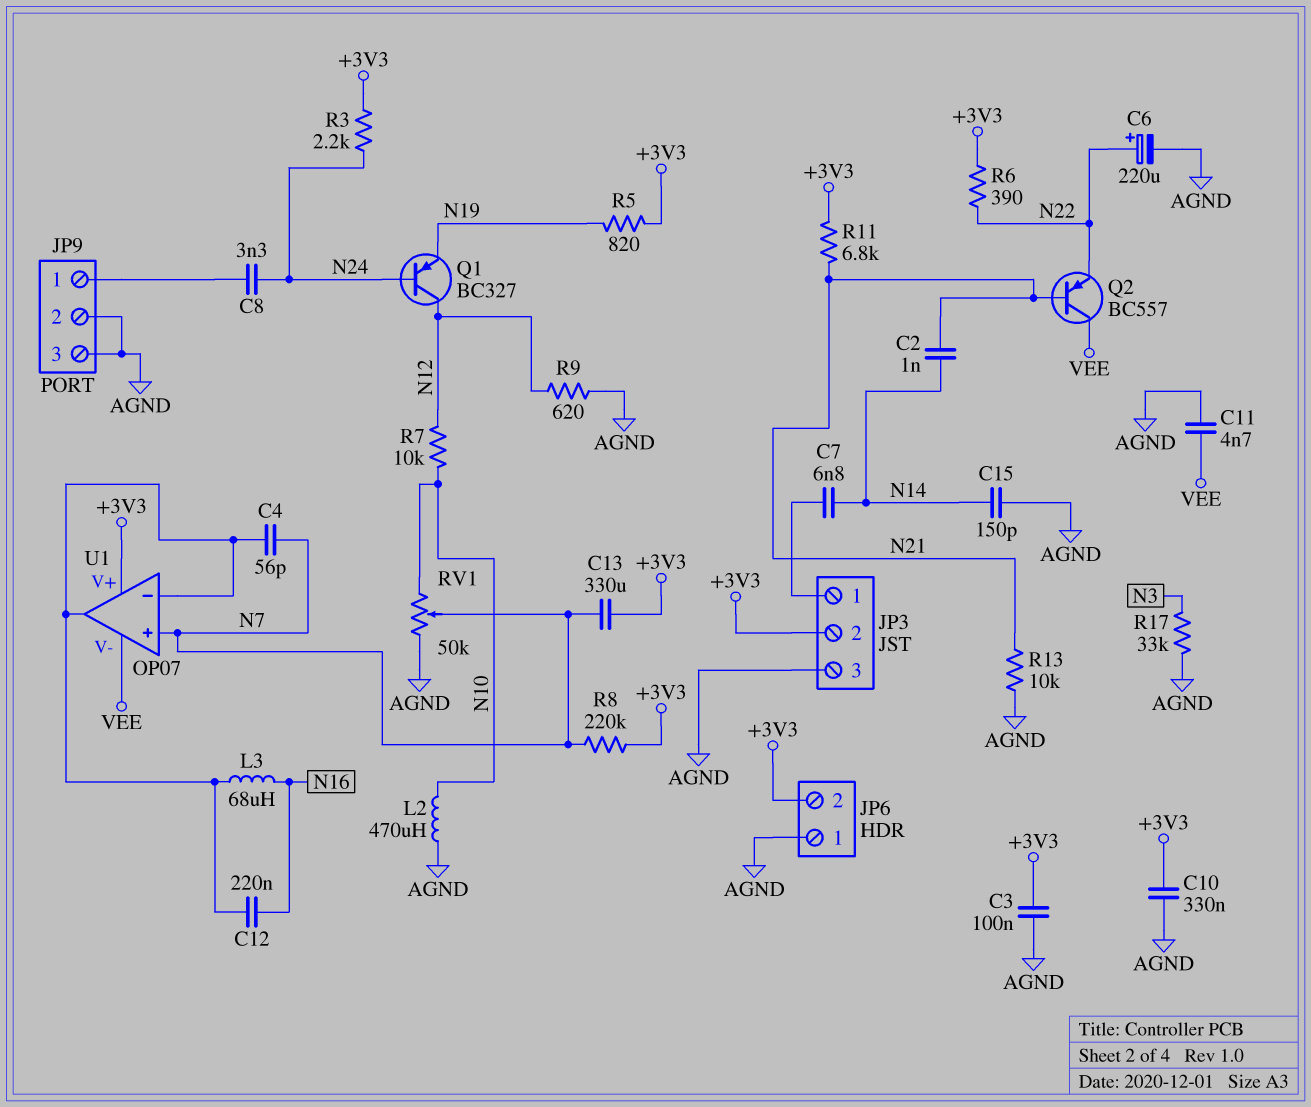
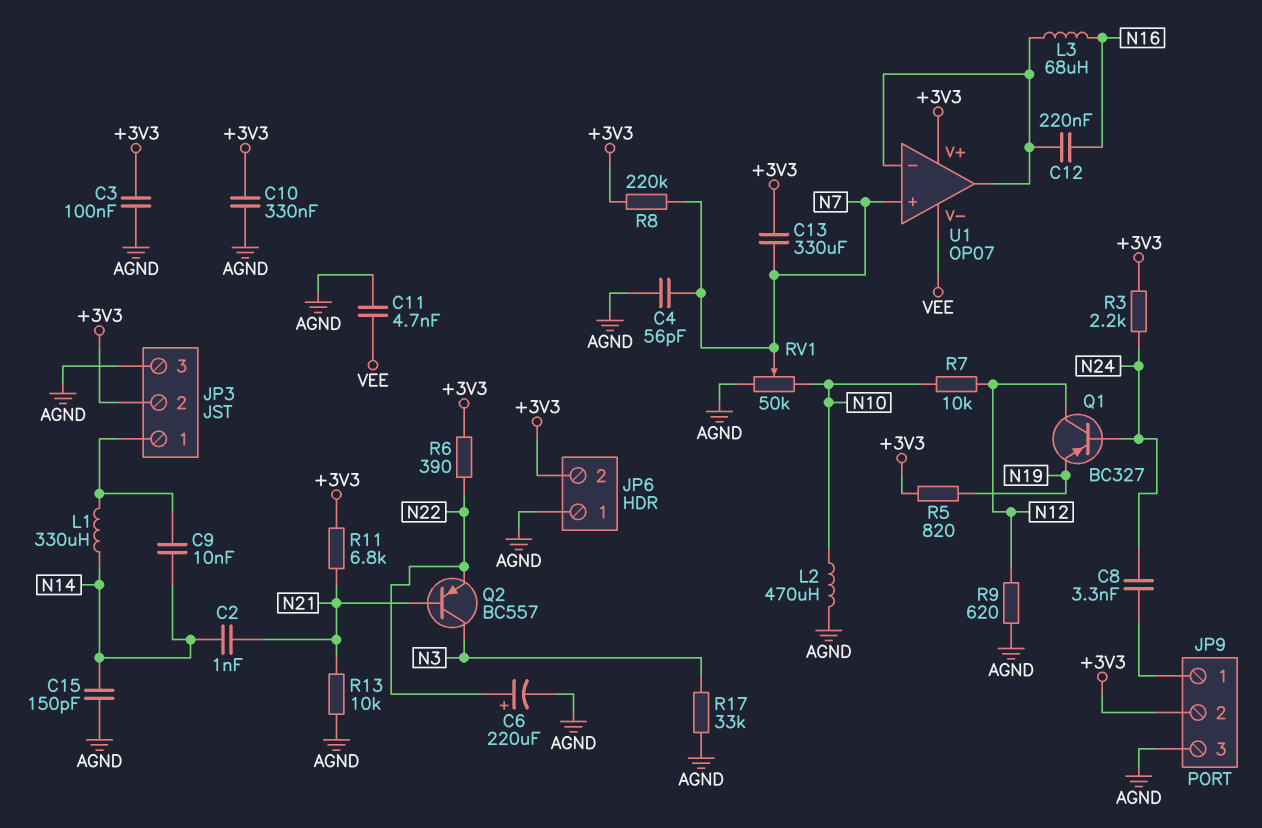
C4: 56pF (N7, U1/in-) -> 56pF (AGND, N7)
C7: 6.8nF (JP3/1, N14) -> none
C9: none -> 10nF (JP3/1, N14)
JP9 pin 2: AGND -> +3V3
L1: none -> 330uH (JP3/1, N14)
Q2: PNP BC557 (B N21, C VEE, E N22) -> PNP BC557 (B N21, C N3, E N22)

